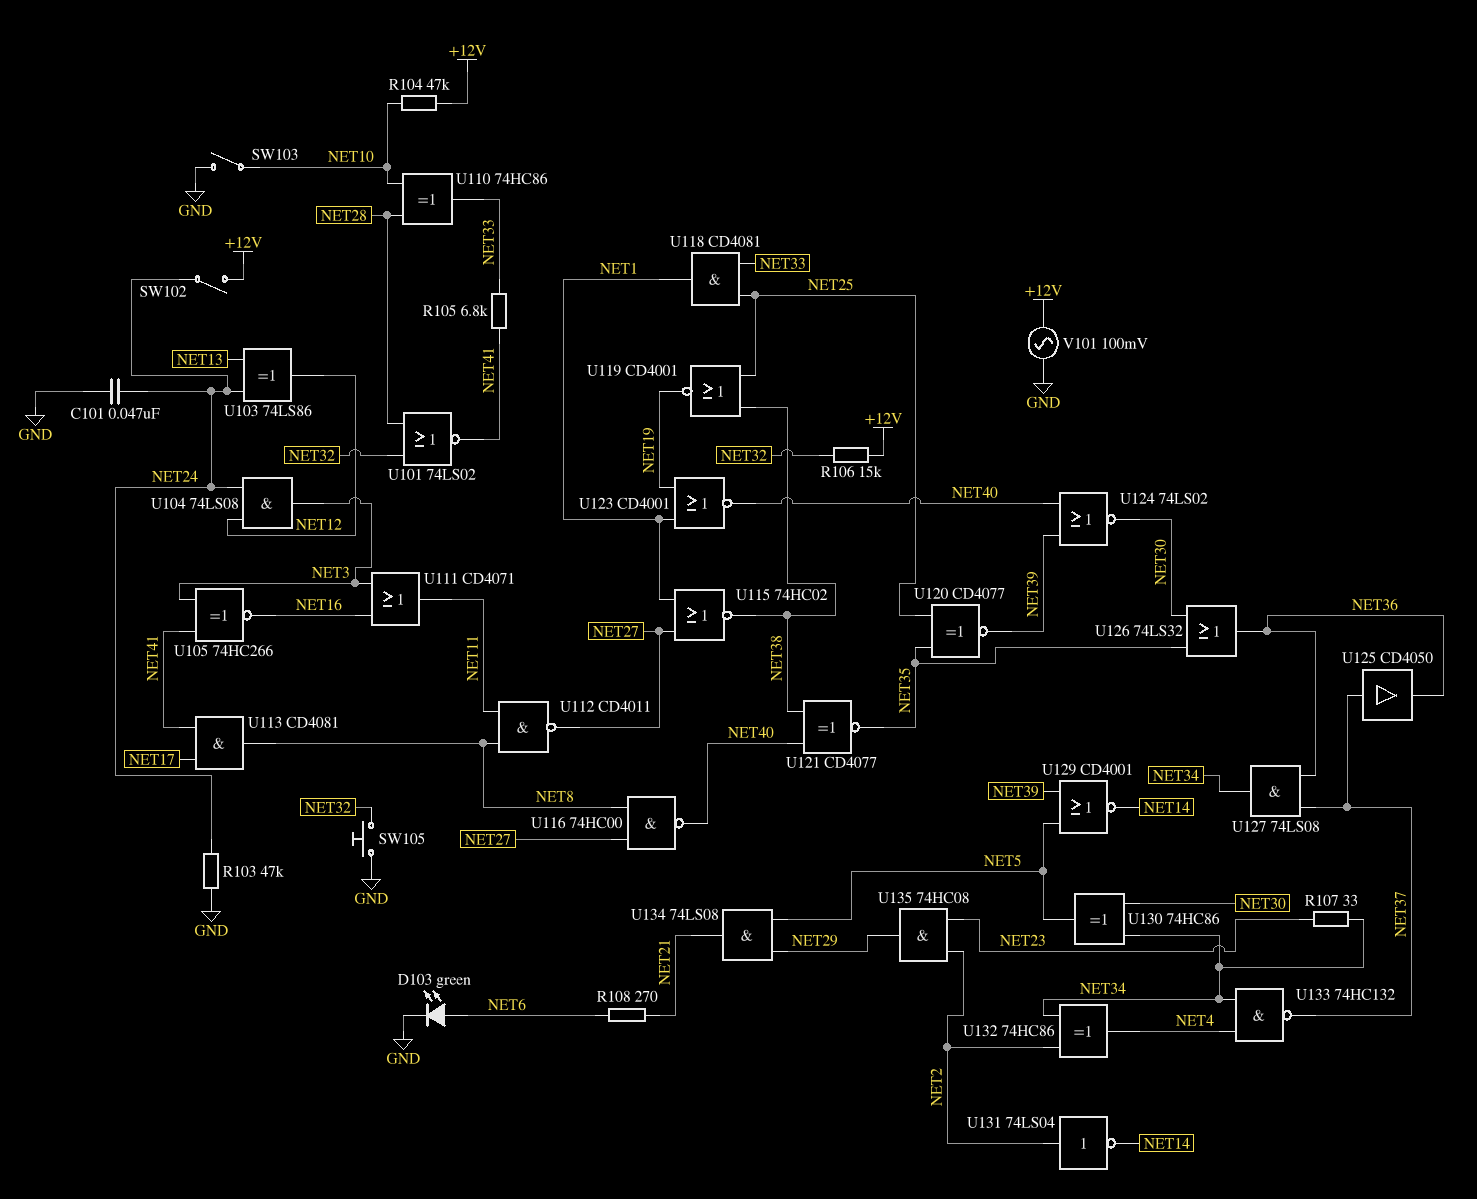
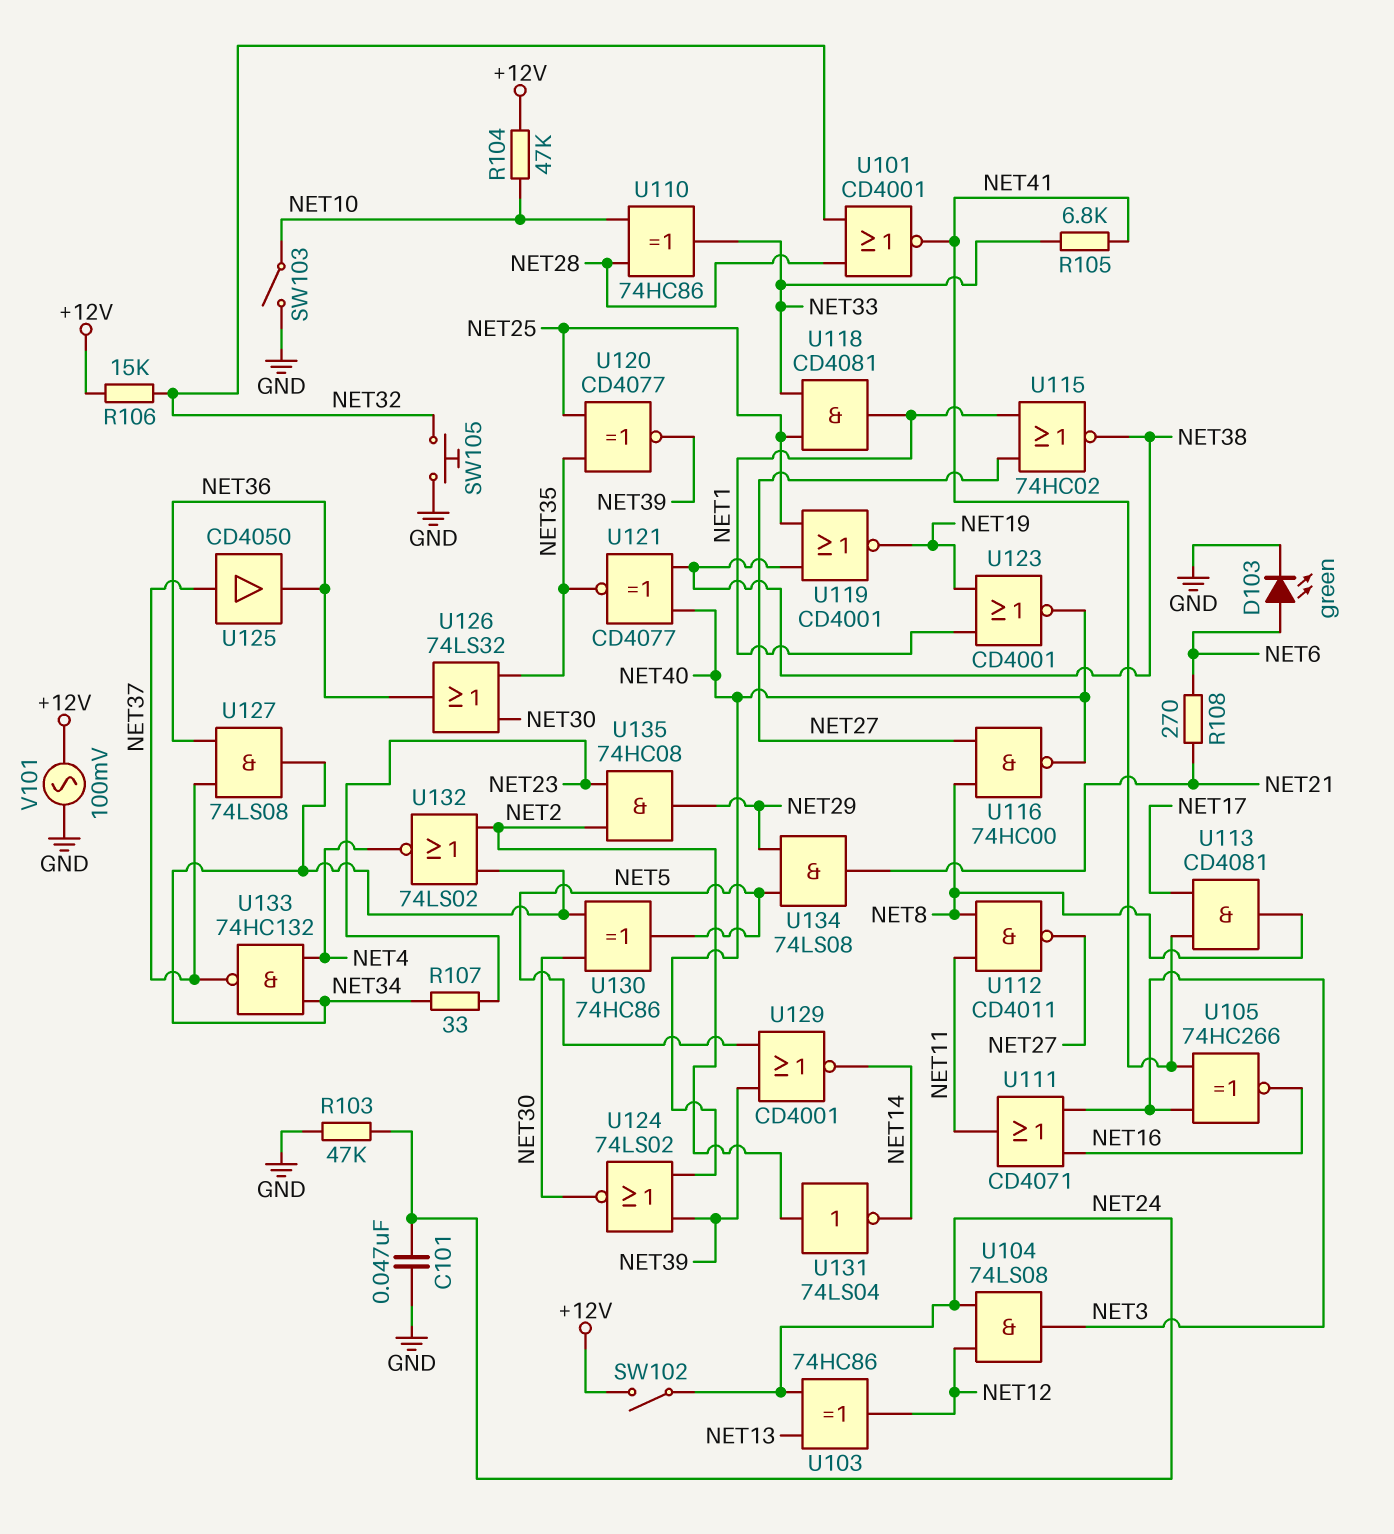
U101: NOR 74LS02 (in NET28, in NET32, out NET41) -> NOR CD4001 (in NET28, in NET32, out NET41)
U103: XOR 74LS86 (in NET13, in NET24, out NET12) -> XOR 74HC86 (in NET13, in NET24, out NET12)
U132: XOR 74HC86 (in NET2, in NET34, out NET4) -> NOR 74LS02 (in NET2, in NET34, out NET4)

